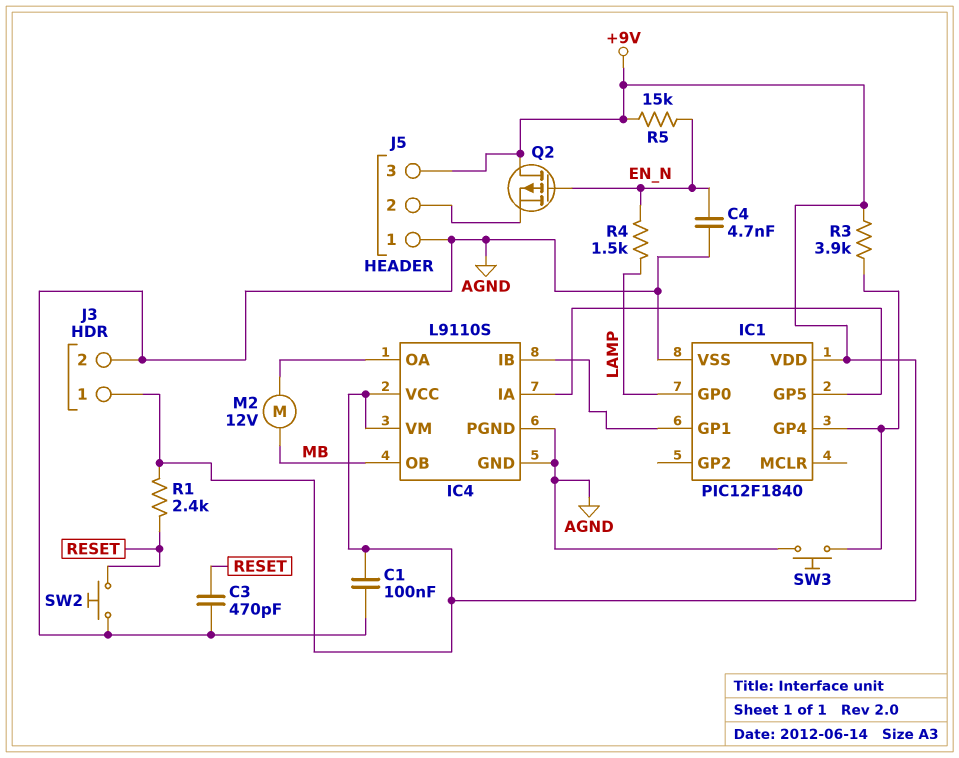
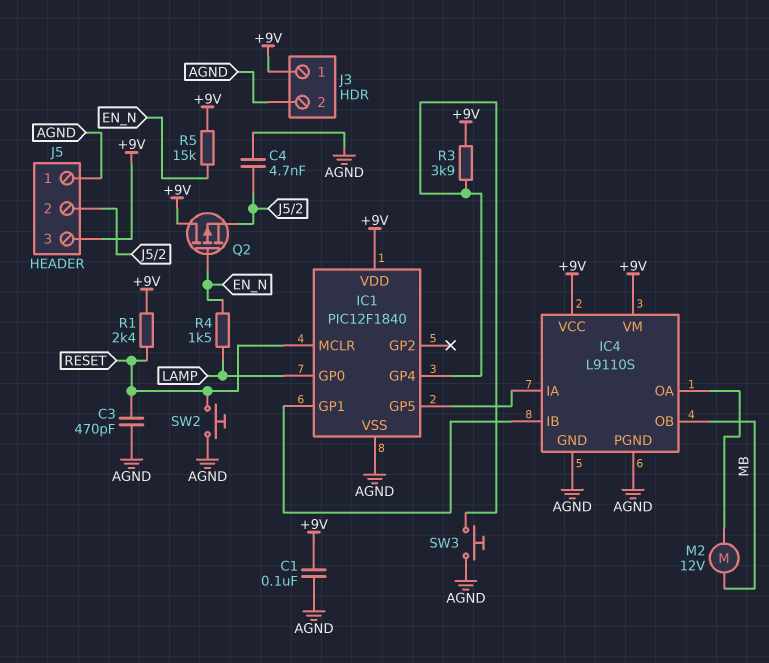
C4: 4.7nF (AGND, EN_N) -> 4.7nF (AGND, J5/2)
IC1 pin MCLR: none -> RESET

